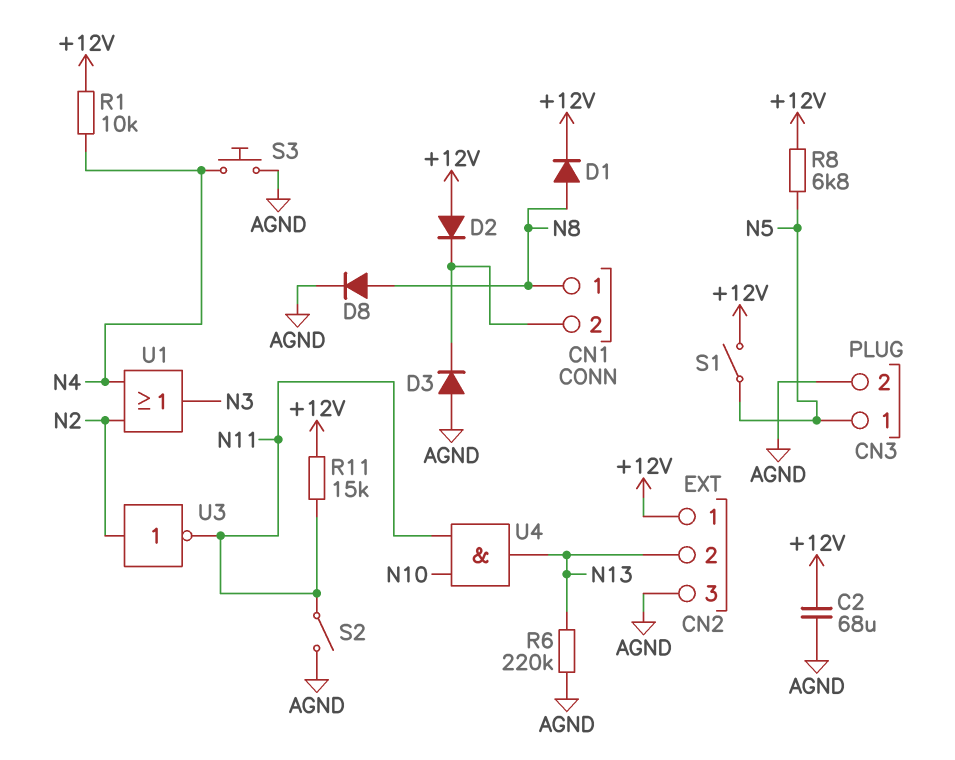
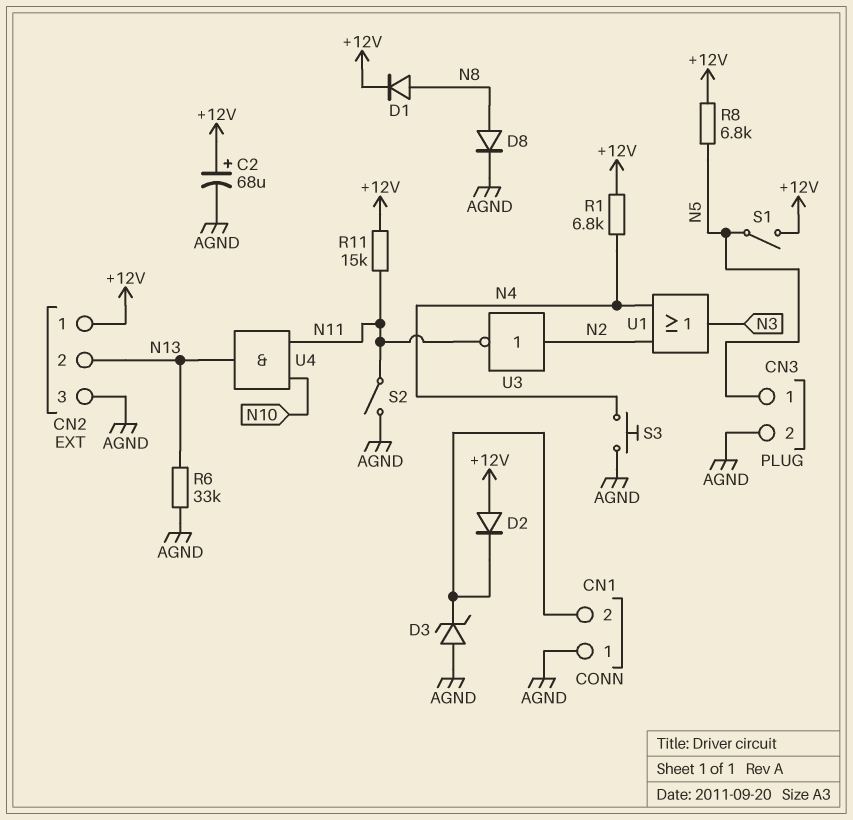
C2: 68uF (+12V, AGND) -> 68uF (plus +12V, minus AGND)
CN1 pin 1: N8 -> AGND
D3: diode (A AGND, K CN1/2) -> zener (A AGND, K CN1/2)
R1: 10k (+12V, N4) -> 6.8k (+12V, N4)
R6: 220k (AGND, N13) -> 33k (AGND, N13)

